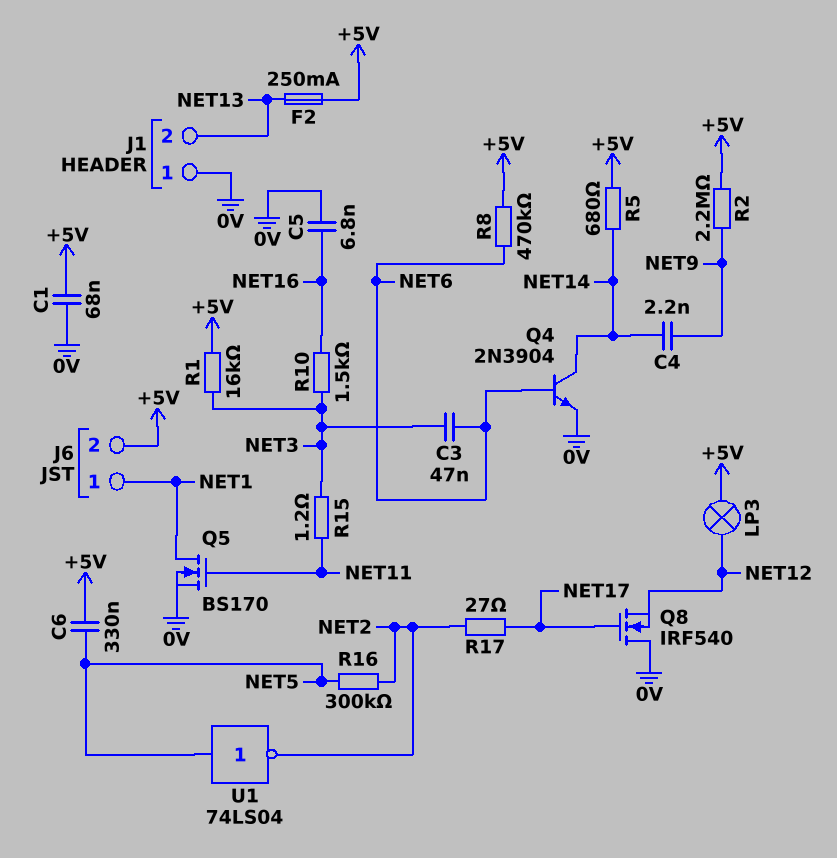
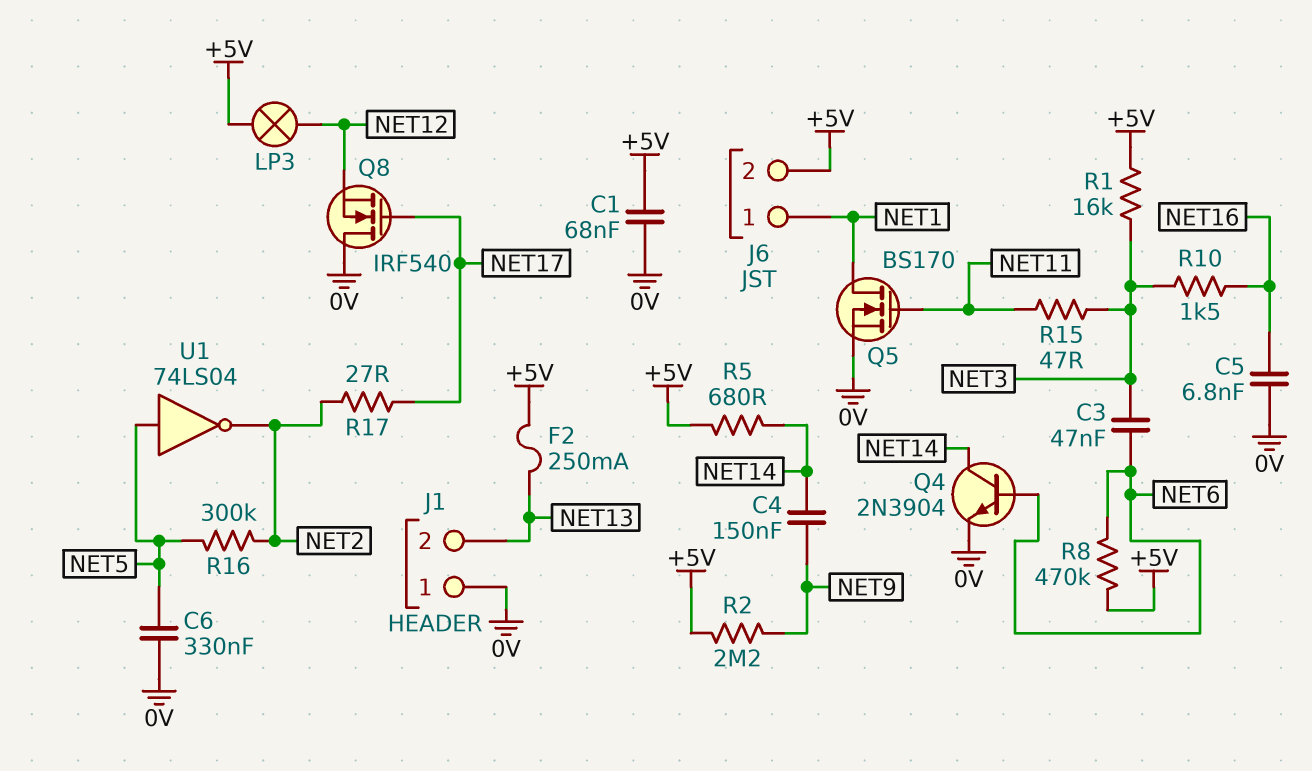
C4: 2.2nF (NET9, NET14) -> 150nF (NET9, NET14)
C6: 330nF (+5V, NET5) -> 330nF (0V, NET5)
R15: 1.2 (NET3, NET11) -> 47 (NET3, NET11)

